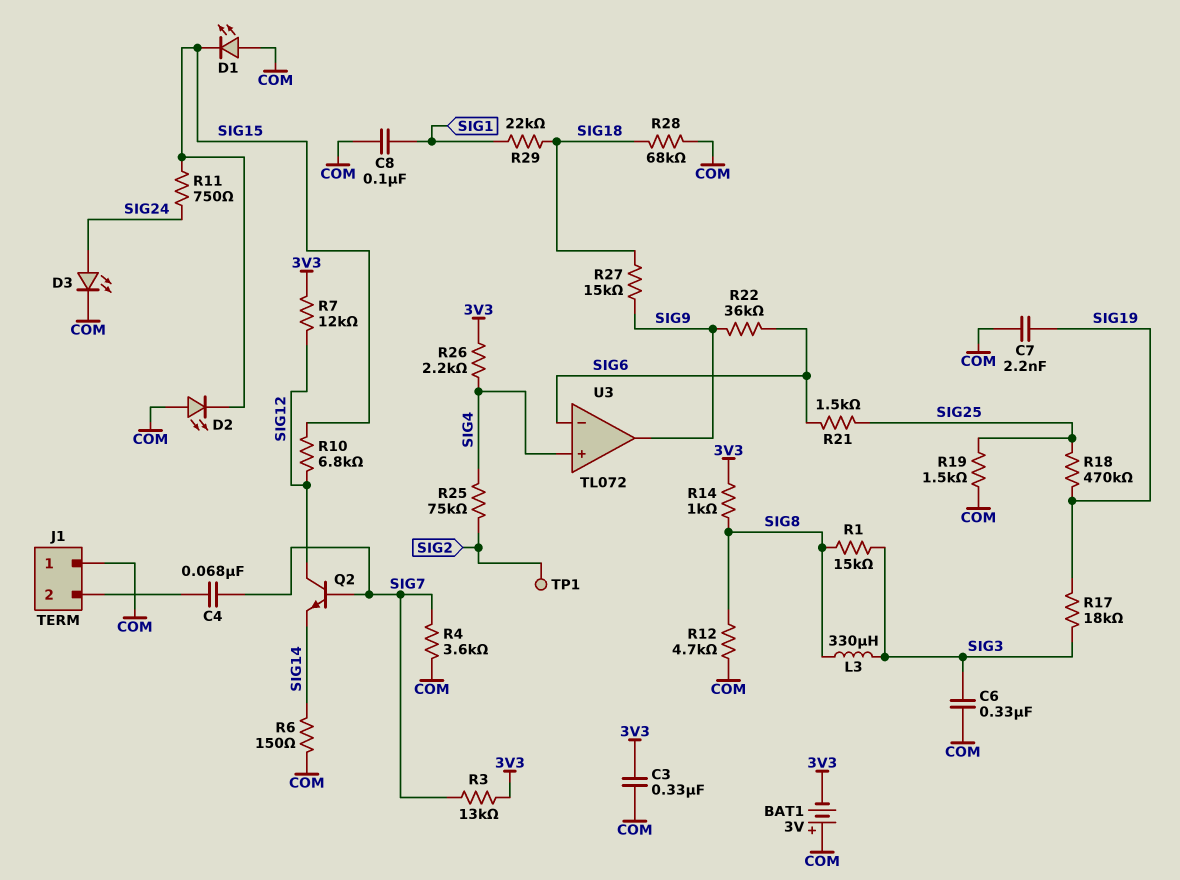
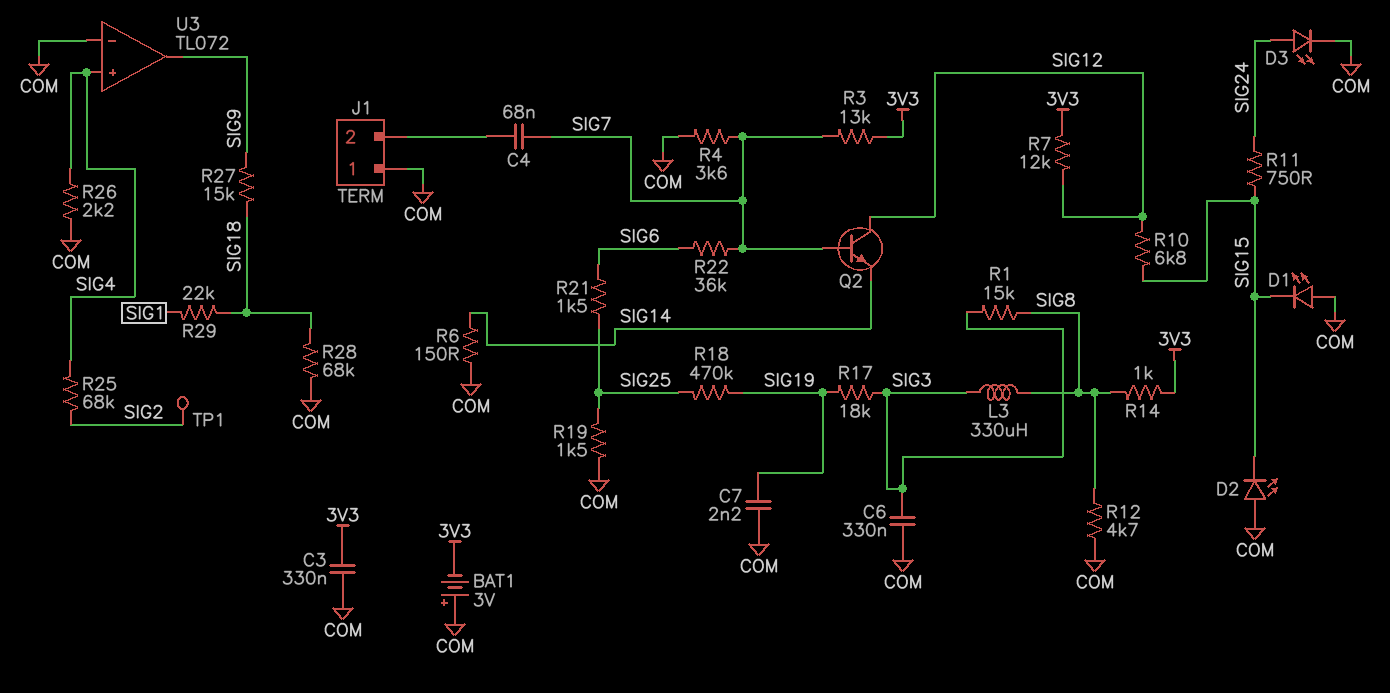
C8: 100nF (COM, SIG1) -> none
R22: 36k (SIG6, SIG9) -> 36k (SIG6, SIG7)
R25: 75k (SIG2, SIG4) -> 68k (SIG2, SIG4)
R26: 2.2k (3V3, SIG4) -> 2.2k (COM, SIG4)
U3 pin in-: SIG6 -> COM

